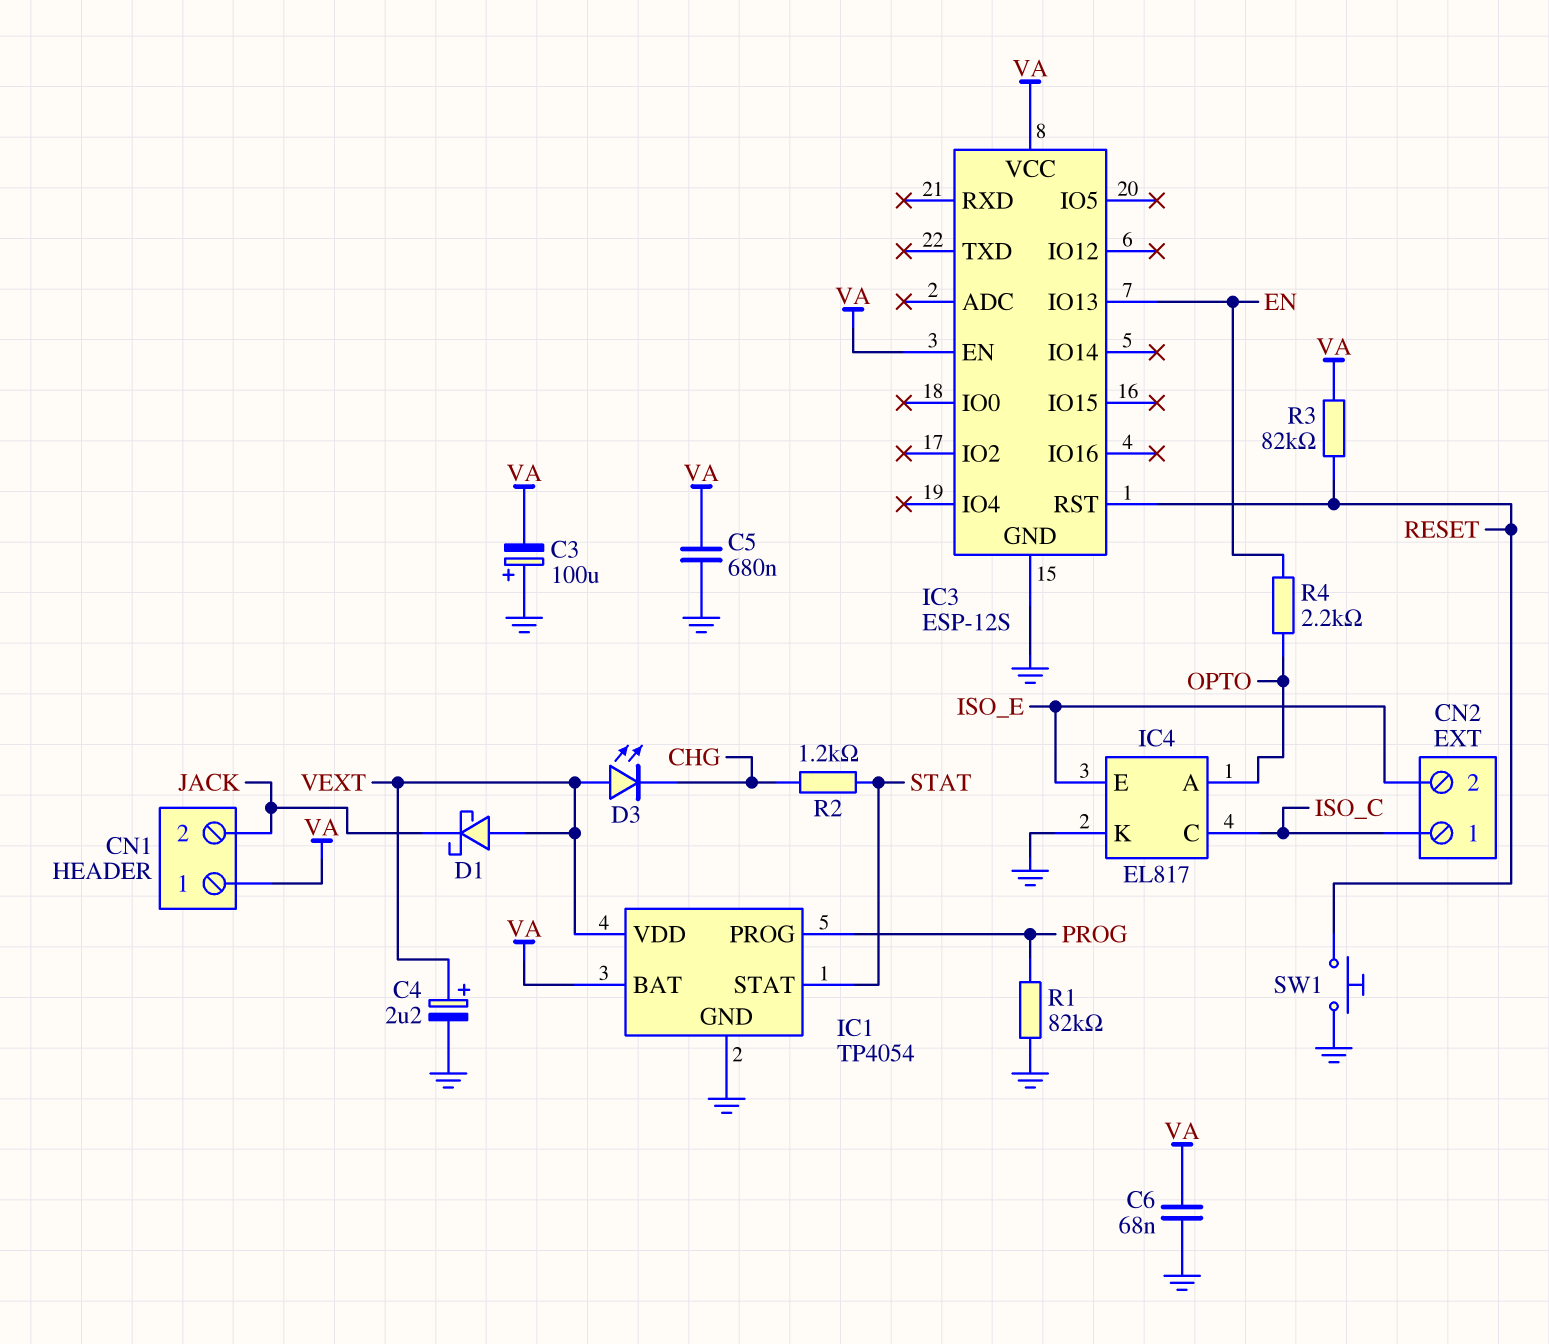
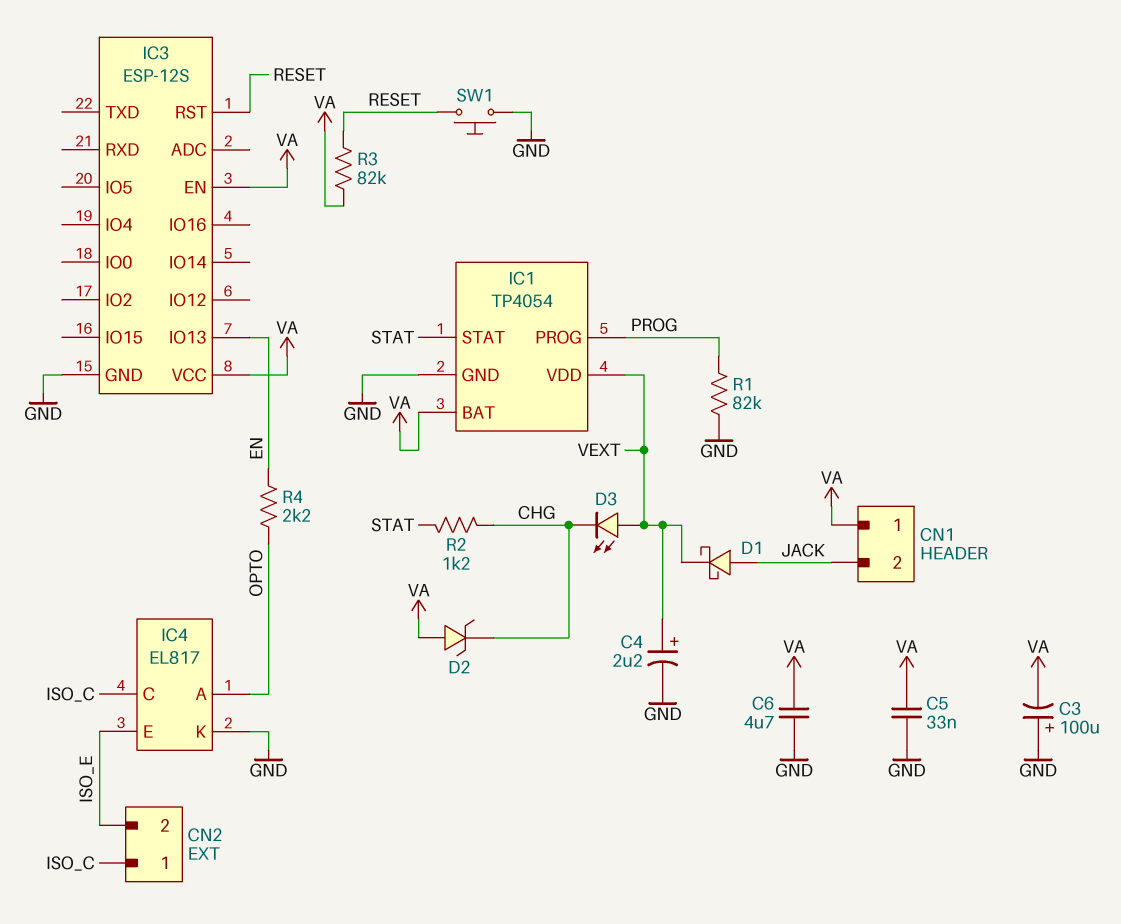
C5: 680nF (GND, VA) -> 33nF (GND, VA)
C6: 68nF (GND, VA) -> 4.7uF (GND, VA)
D1: schottky (A VEXT, K JACK) -> schottky (A JACK, K VEXT)
D2: none -> zener (A VA, K CHG)

